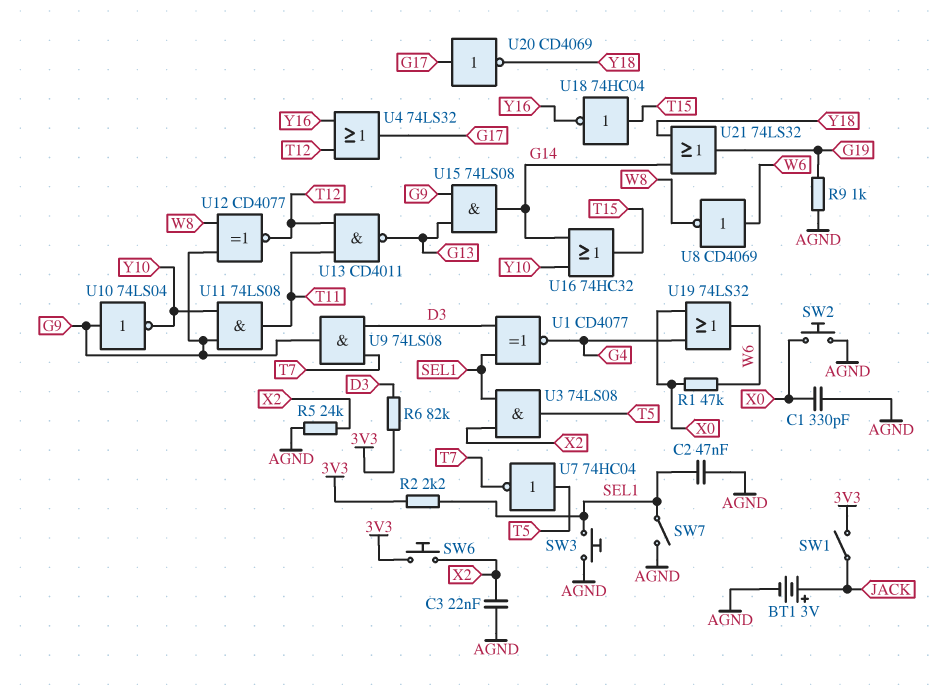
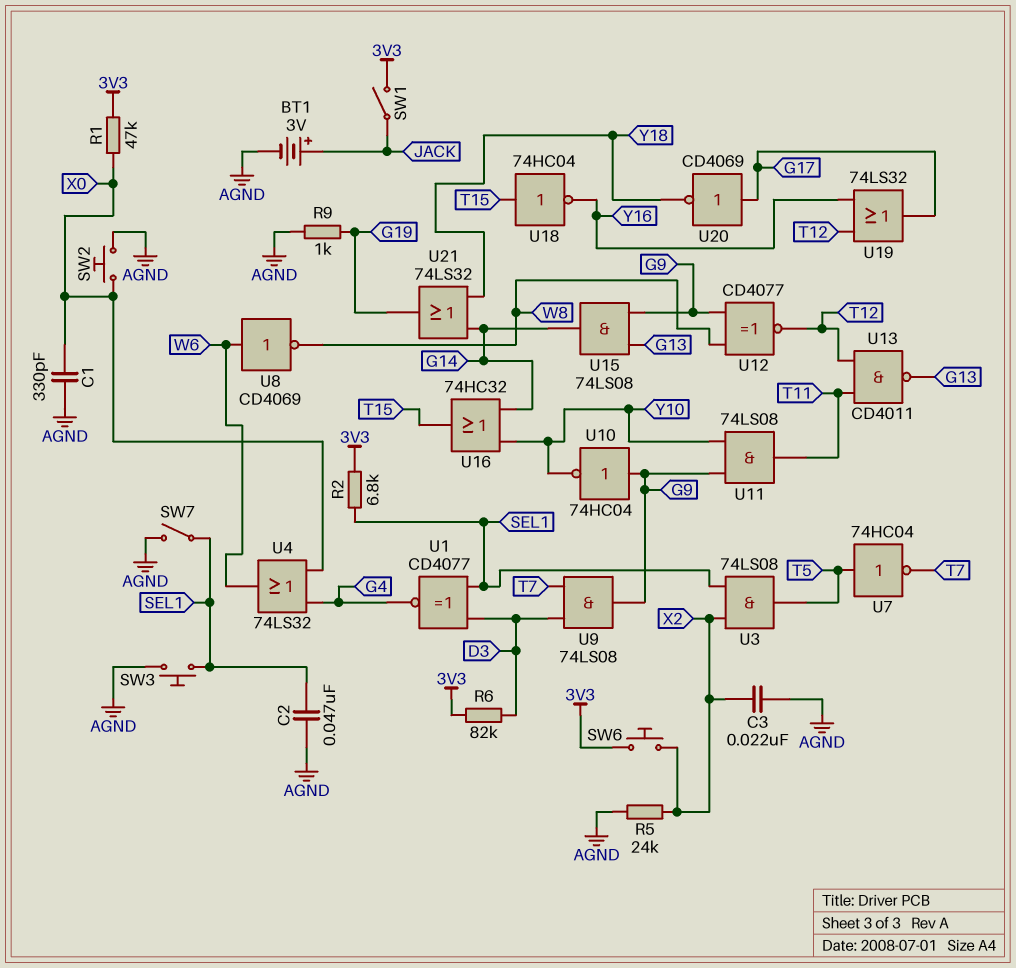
R1: 47k (W6, X0) -> 47k (3V3, X0)
R2: 2.2k (3V3, SEL1) -> 6.8k (3V3, SEL1)
U4: OR 74LS32 (in T12, in Y16, out G17) -> OR 74LS32 (in G4, in X0, out W6)
U10: NOT 74LS04 (in G9, out Y10) -> NOT 74HC04 (in G9, out Y10)
U19: OR 74LS32 (in G4, in X0, out W6) -> OR 74LS32 (in T12, in Y16, out G17)

